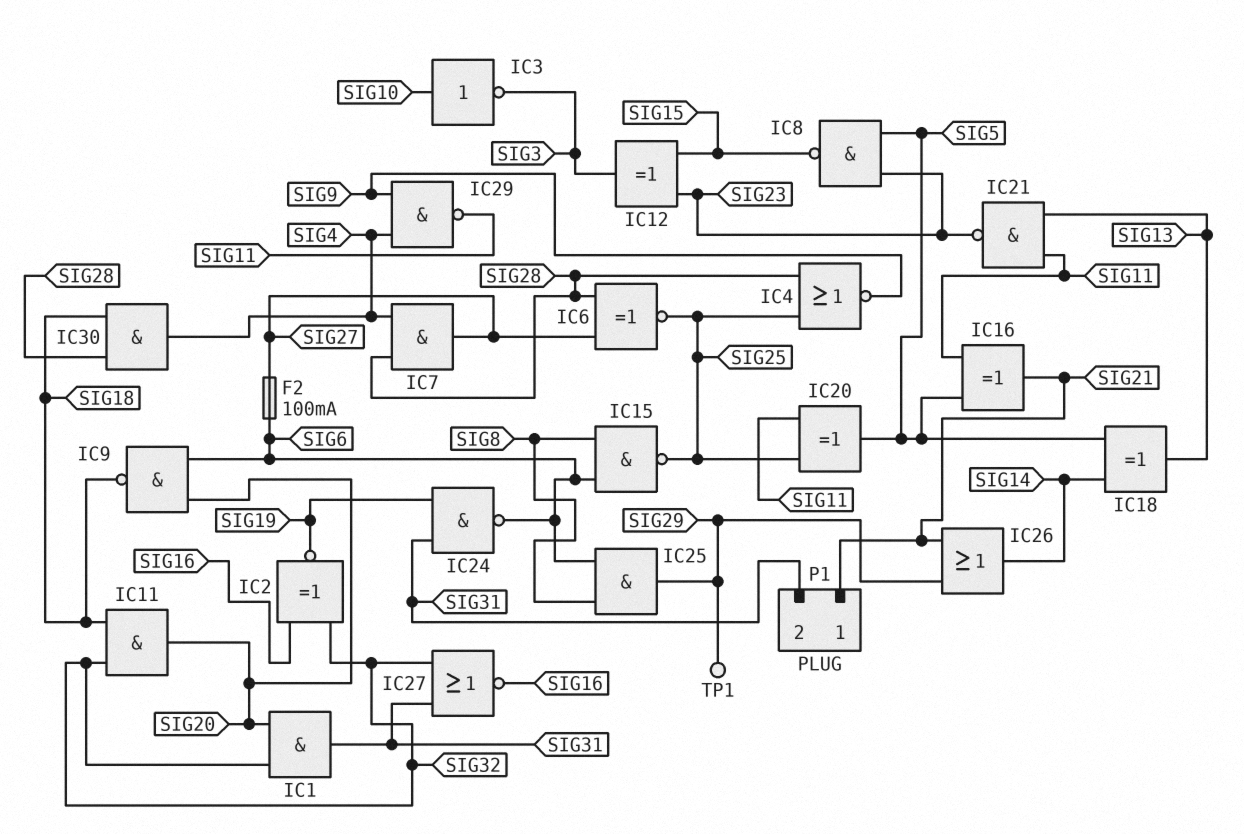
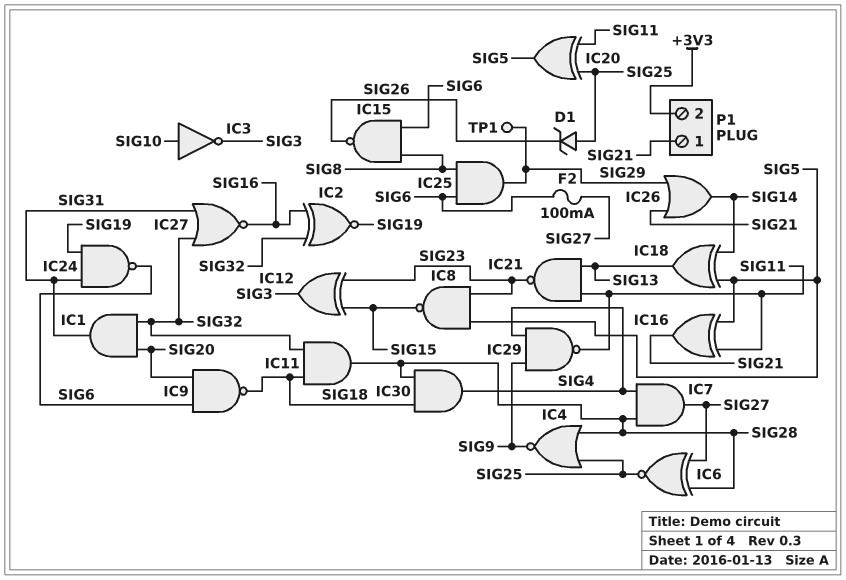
D1: none -> zener (A SIG25, K SIG26)
IC11: AND (in SIG18, in SIG32, out SIG20) -> AND (in SIG18, in SIG32, out SIG28)
IC15: NAND (in SIG6, in SIG8, out SIG25) -> NAND (in SIG6, in SIG8, out SIG26)
P1 pin 2: SIG31 -> +3V3

